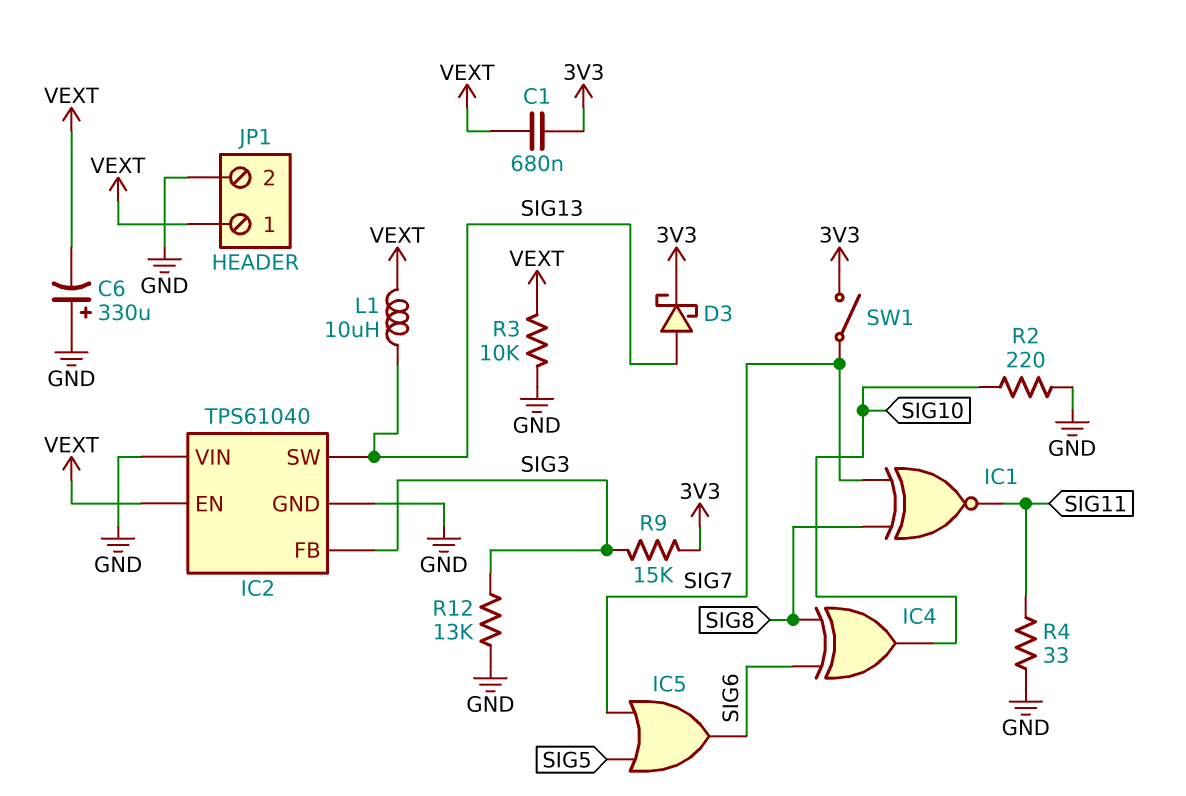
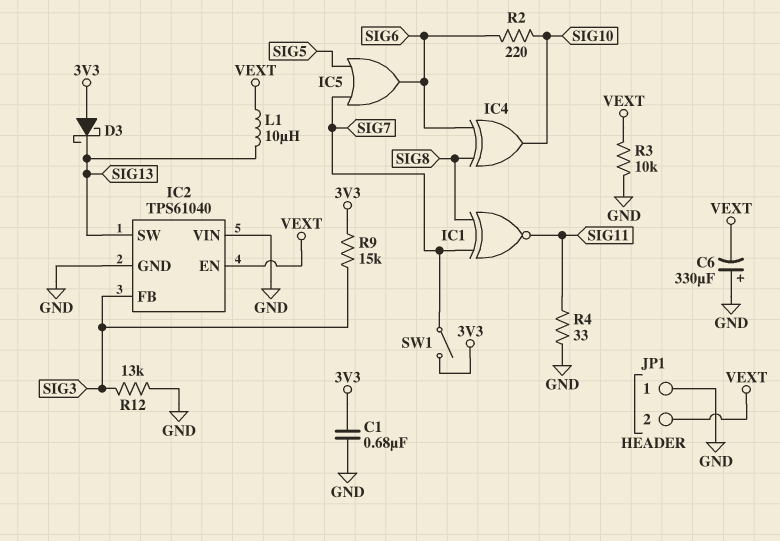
C1: 680nF (3V3, VEXT) -> 680nF (3V3, GND)
D3: schottky (A SIG13, K 3V3) -> schottky (A 3V3, K SIG13)
JP1 pin 1: VEXT -> GND
JP1 pin 2: GND -> VEXT
R2: 220 (GND, SIG10) -> 220 (SIG6, SIG10)

